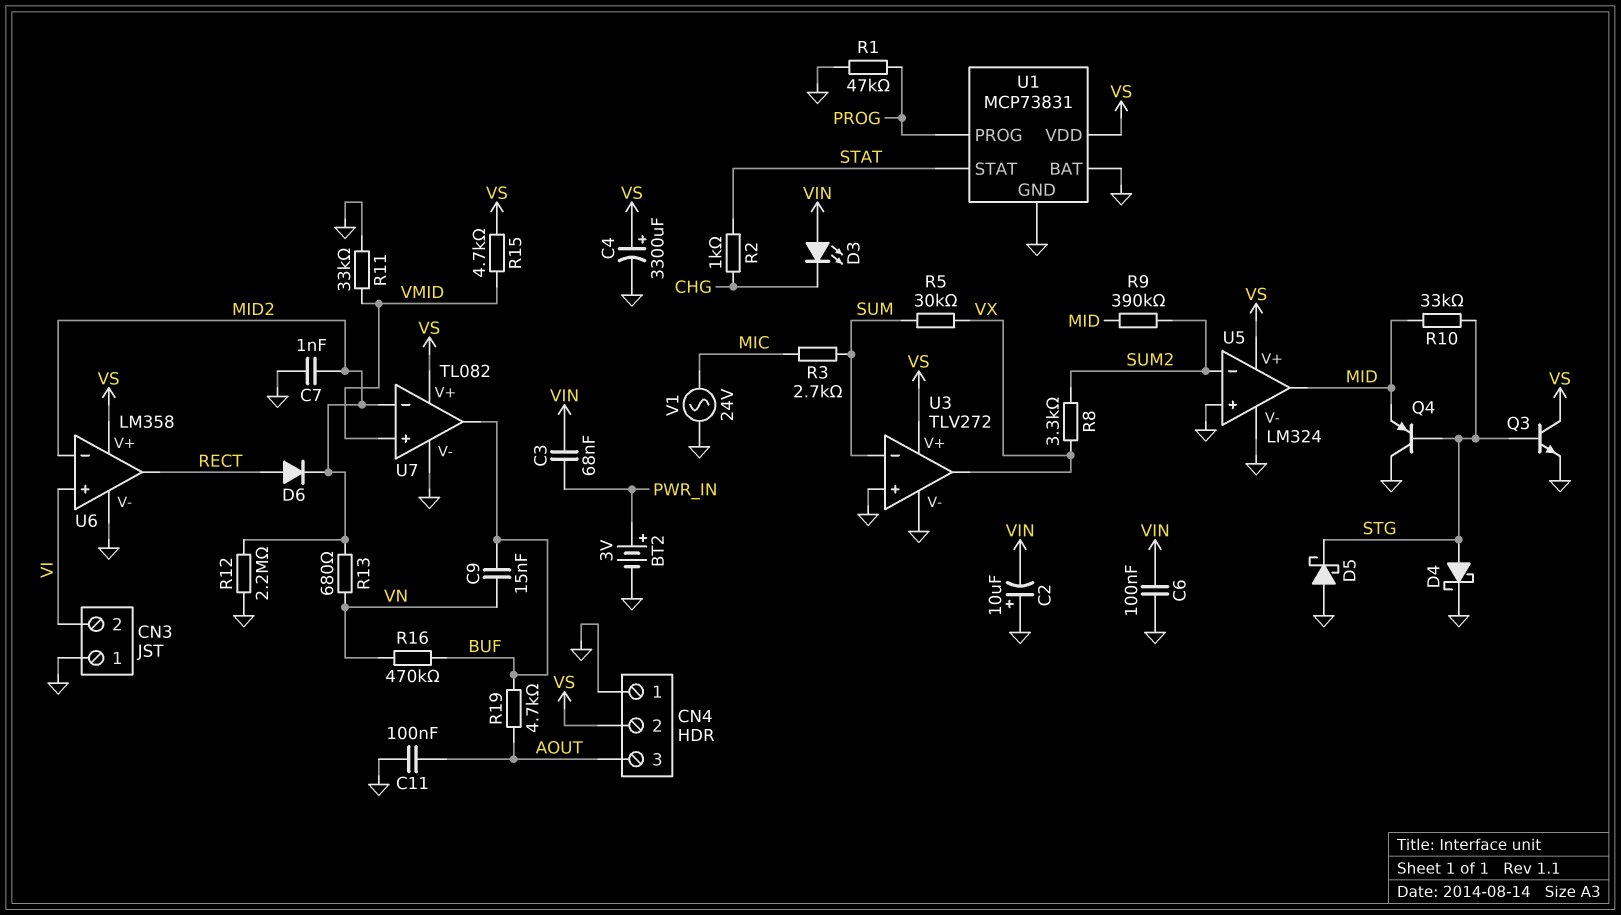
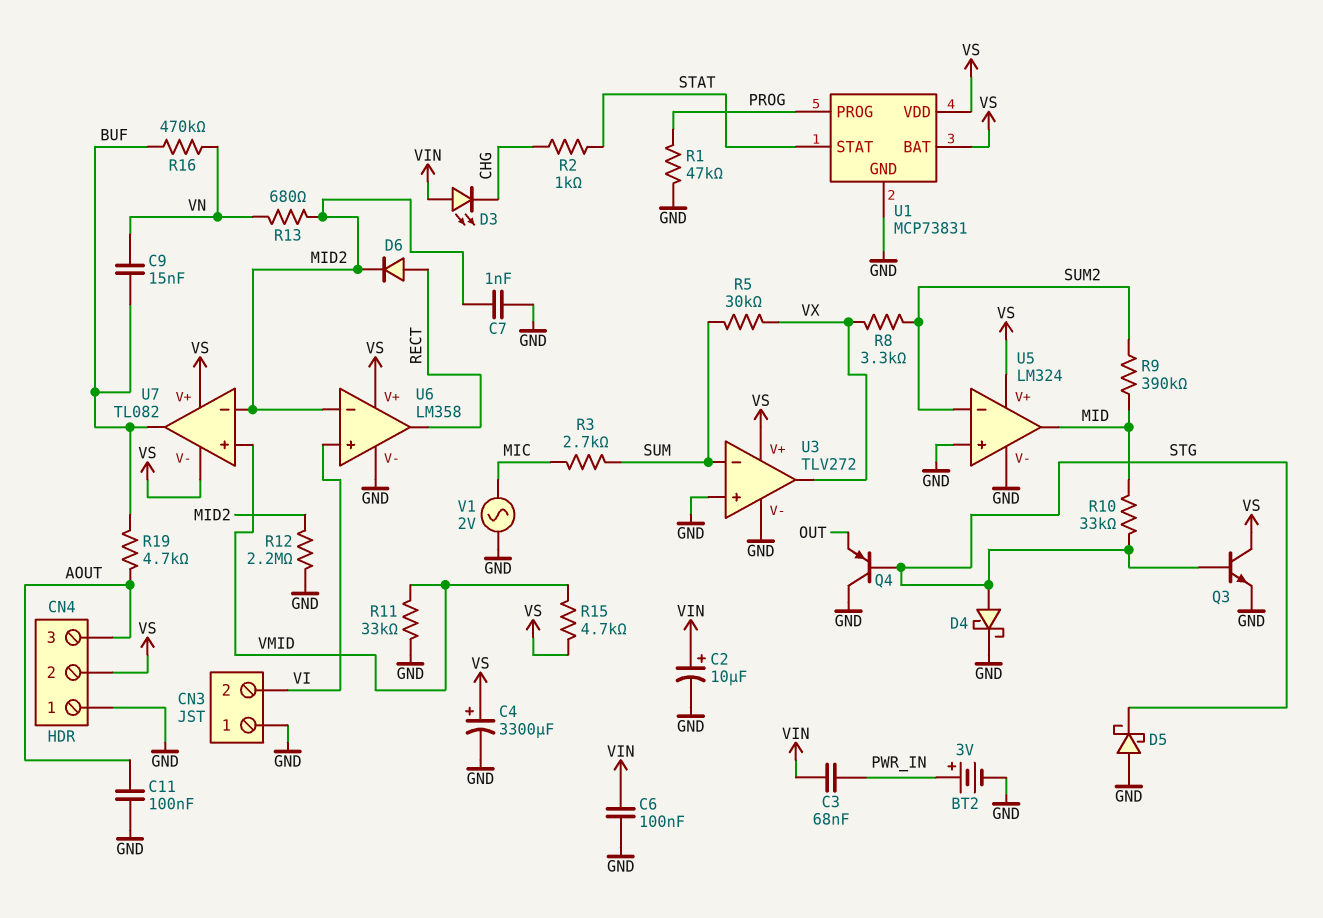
C2: 10uF (plus GND, minus VIN) -> 10uF (plus VIN, minus GND)
Q4: PNP (B STG, C GND, E MID) -> PNP (B STG, C GND, E OUT)
U1 pin BAT: GND -> VS
U7 pin V-: GND -> VS
V1: AC 24V (GND, MIC) -> AC 2V (GND, MIC)

